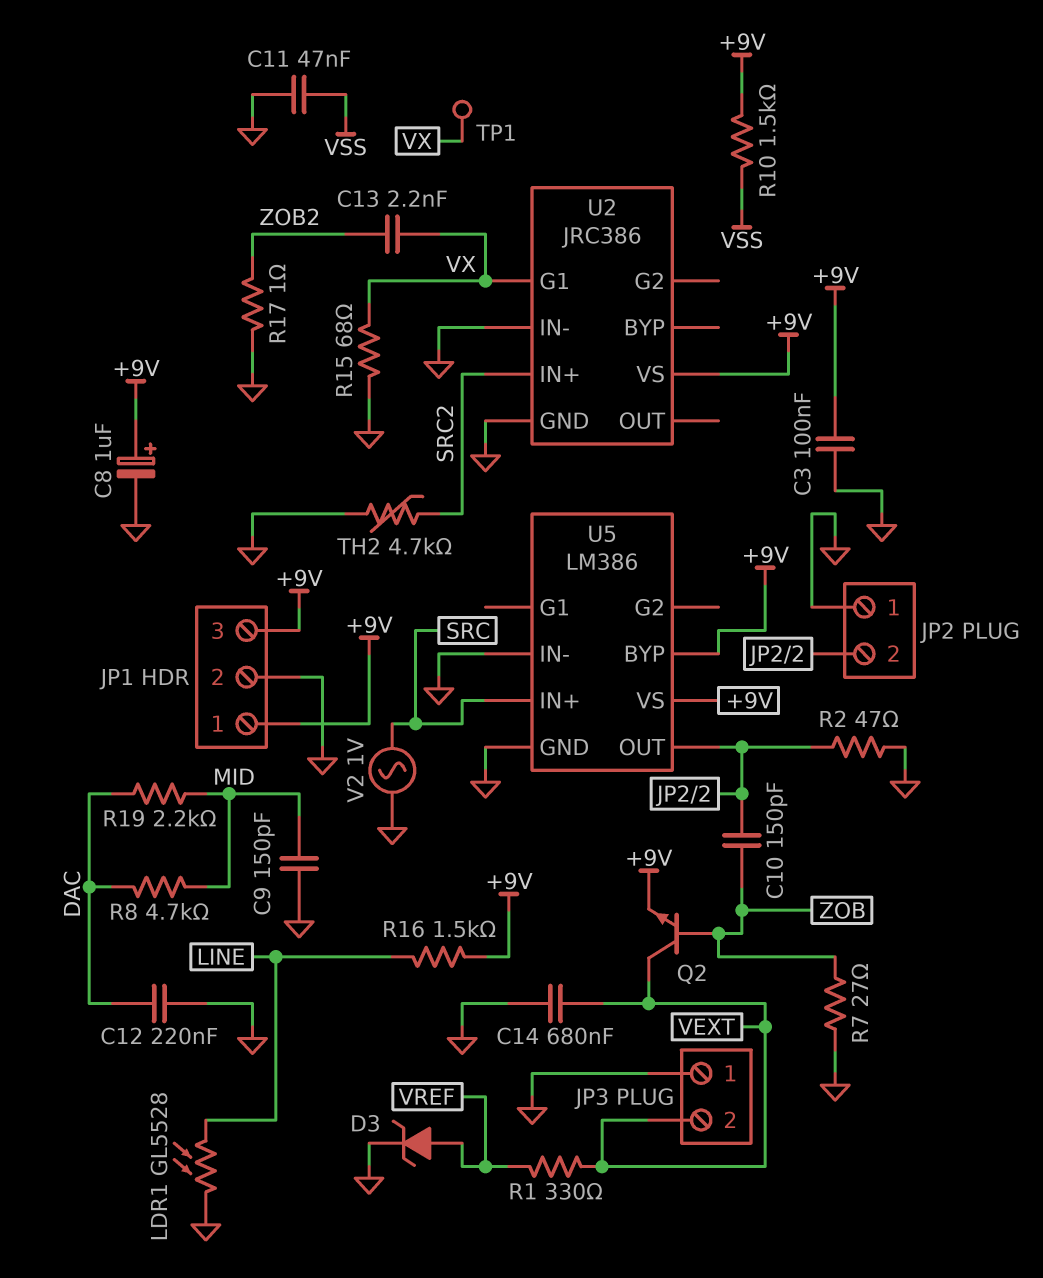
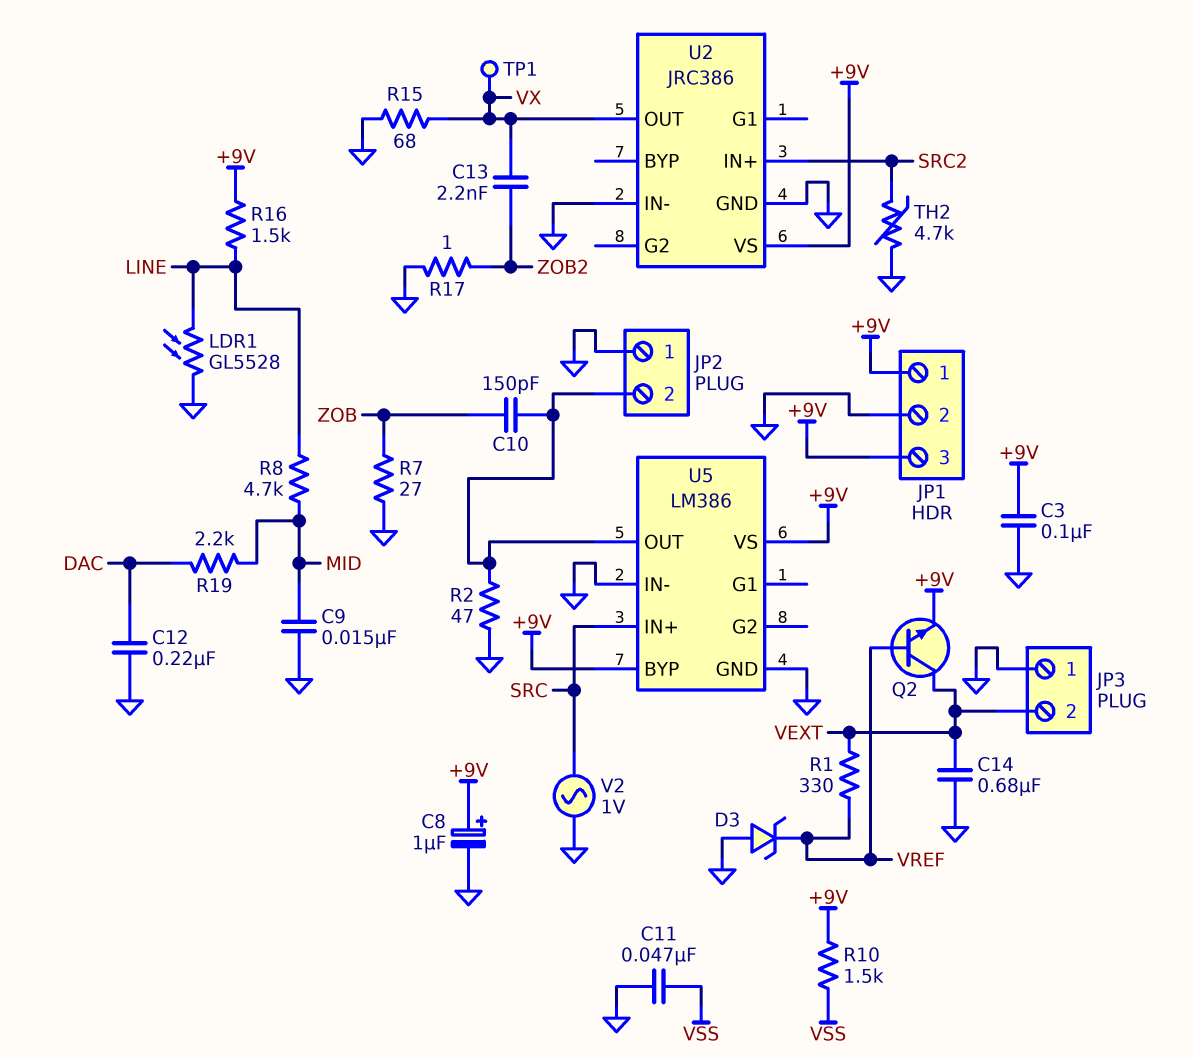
C9: 150pF (GND, MID) -> 15nF (GND, MID)
D3: zener (A VREF, K GND) -> zener (A GND, K VREF)
Q2: NPN (B ZOB, C VEXT, E +9V) -> NPN (B VREF, C VEXT, E +9V)
R8: 4.7k (DAC, MID) -> 4.7k (LINE, MID)
U2 pin G1: VX -> none
U2 pin OUT: none -> VX

